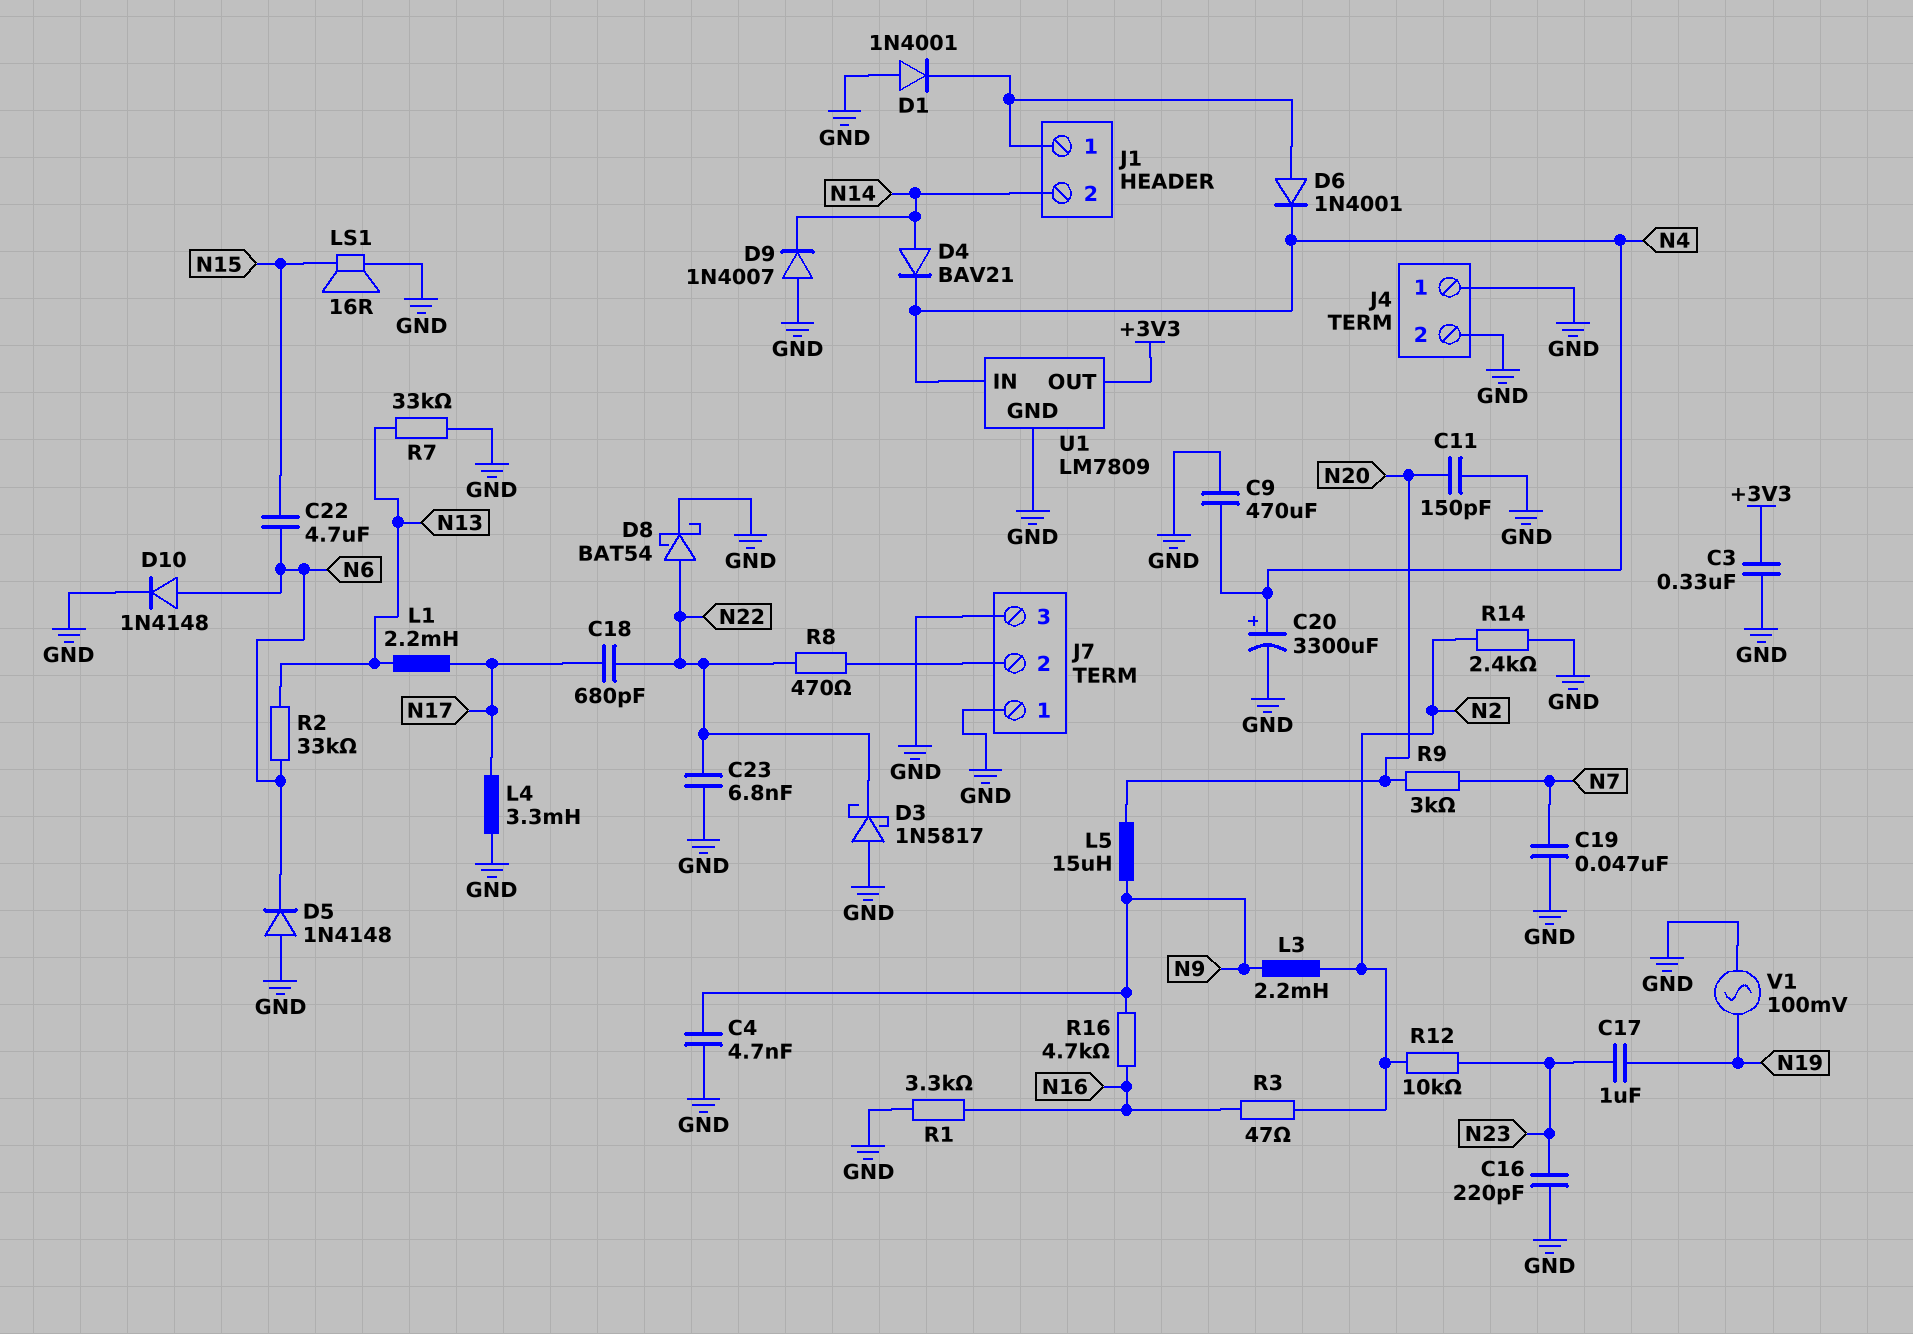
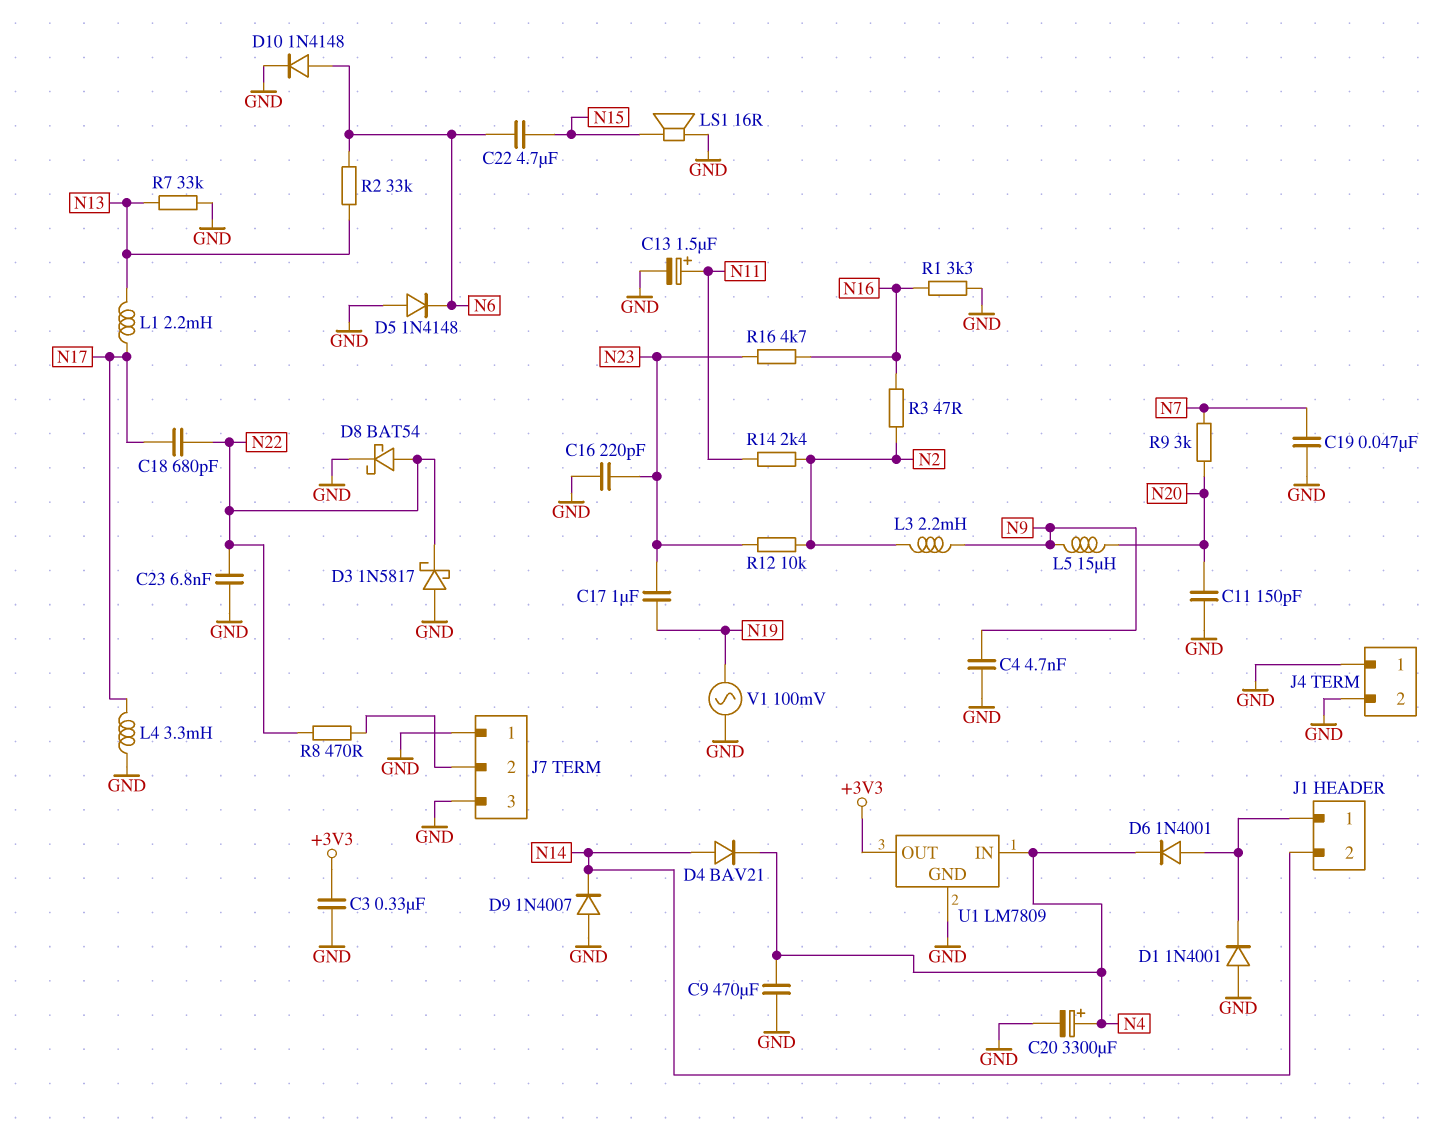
C13: none -> 1.5uF (plus N11, minus GND)
R14: 2.4k (GND, N2) -> 2.4k (N2, N11)
R16: 4.7k (N9, N16) -> 4.7k (N16, N23)

